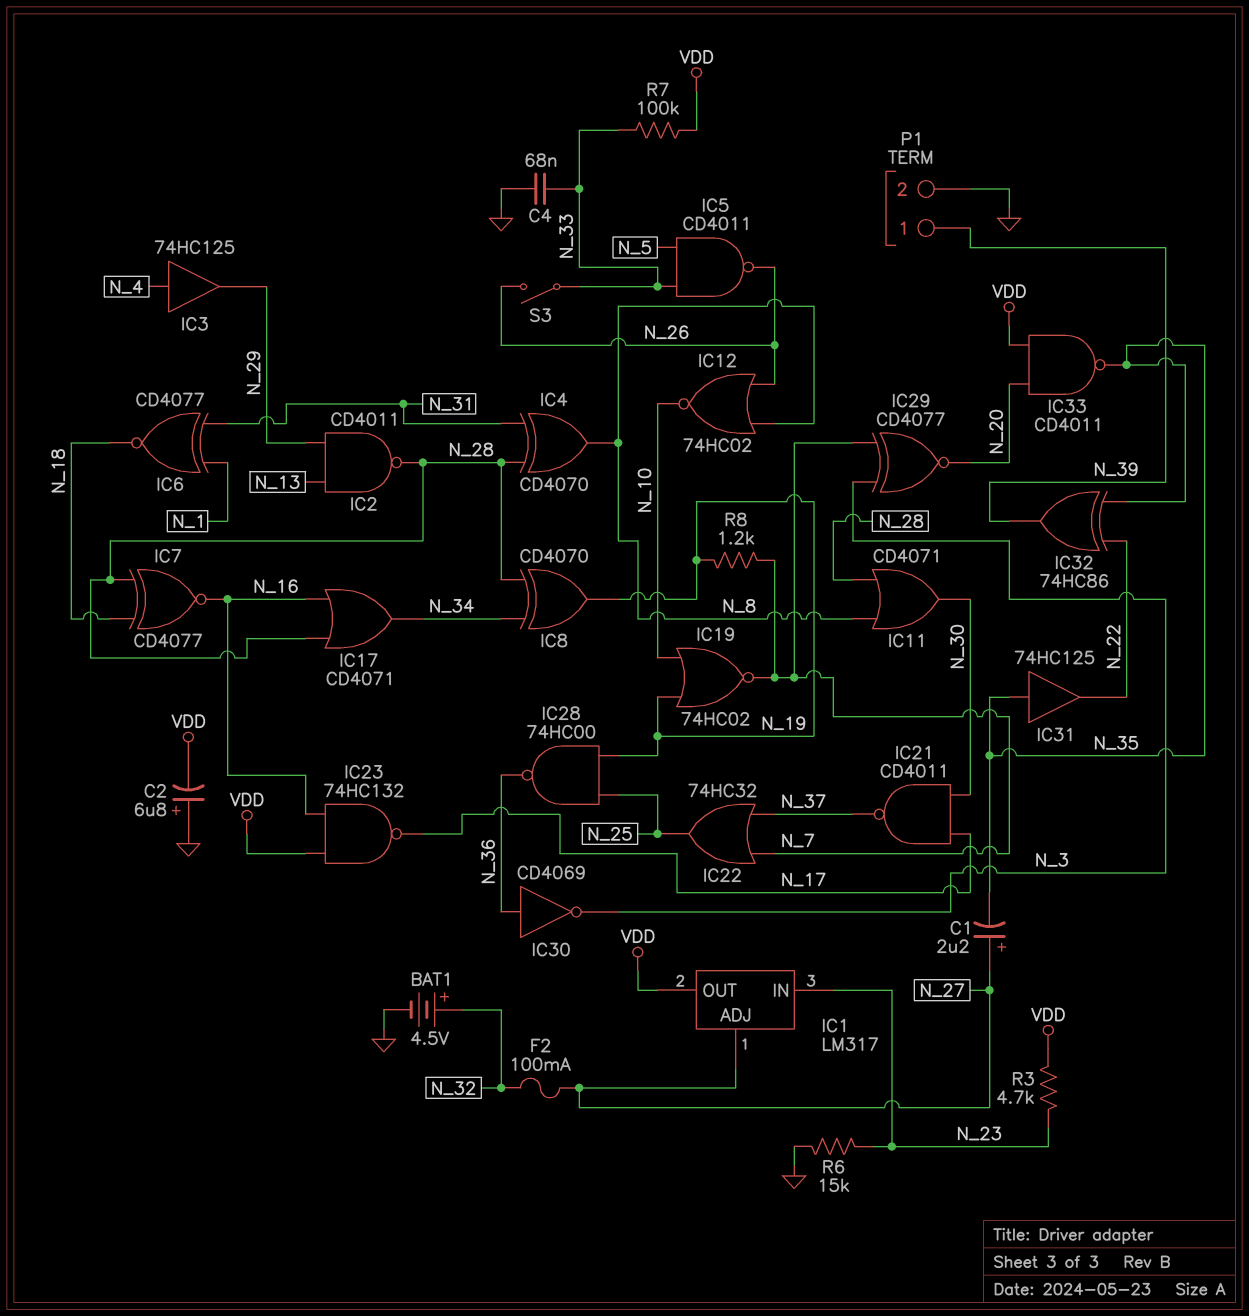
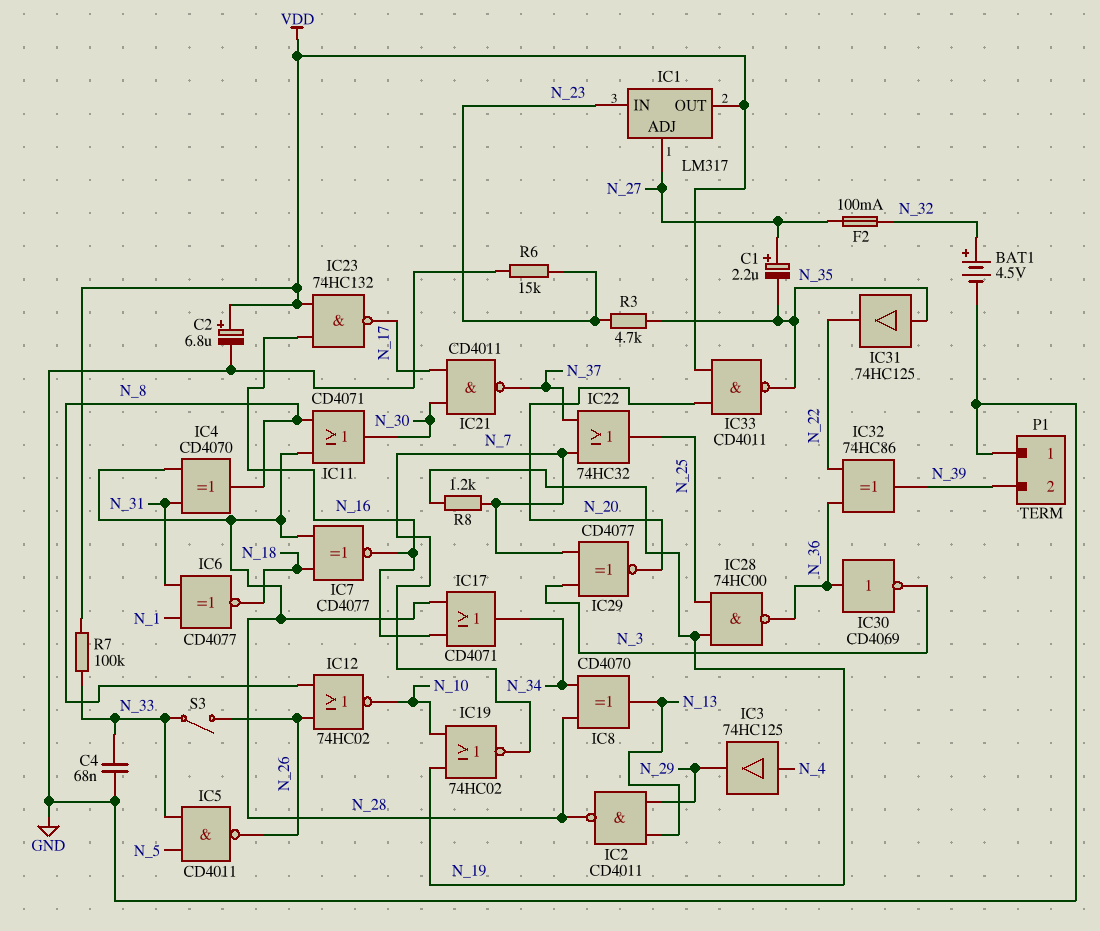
C2: 6.8uF (plus GND, minus VDD) -> 6.8uF (plus VDD, minus GND)
IC8: XOR CD4070 (in N_28, in N_34, out N_19) -> XOR CD4070 (in N_28, in N_34, out N_13)
IC32: XOR 74HC86 (in N_22, in N_35, out N_39) -> XOR 74HC86 (in N_22, in N_36, out N_39)
P1 pin 1: N_39 -> GND
P1 pin 2: GND -> N_39
R3: 4.7k (N_23, VDD) -> 4.7k (N_23, N_35)

